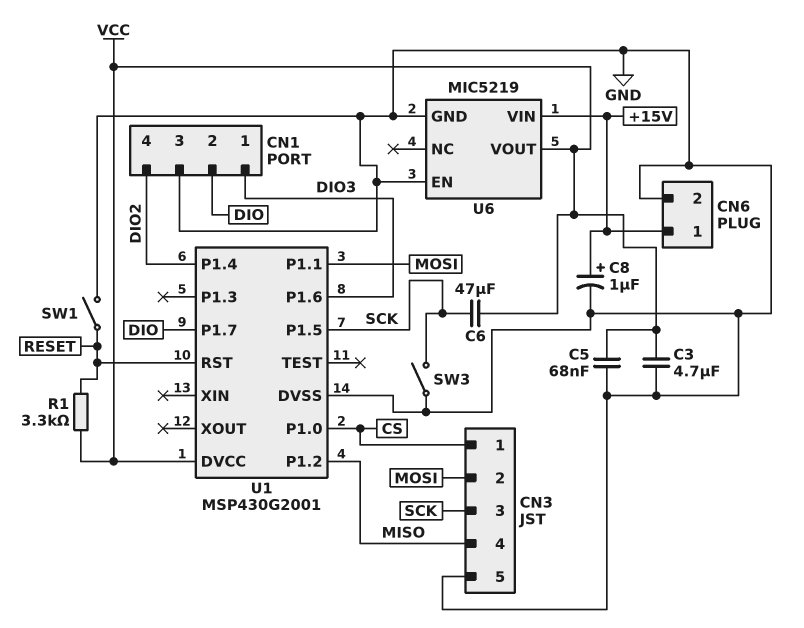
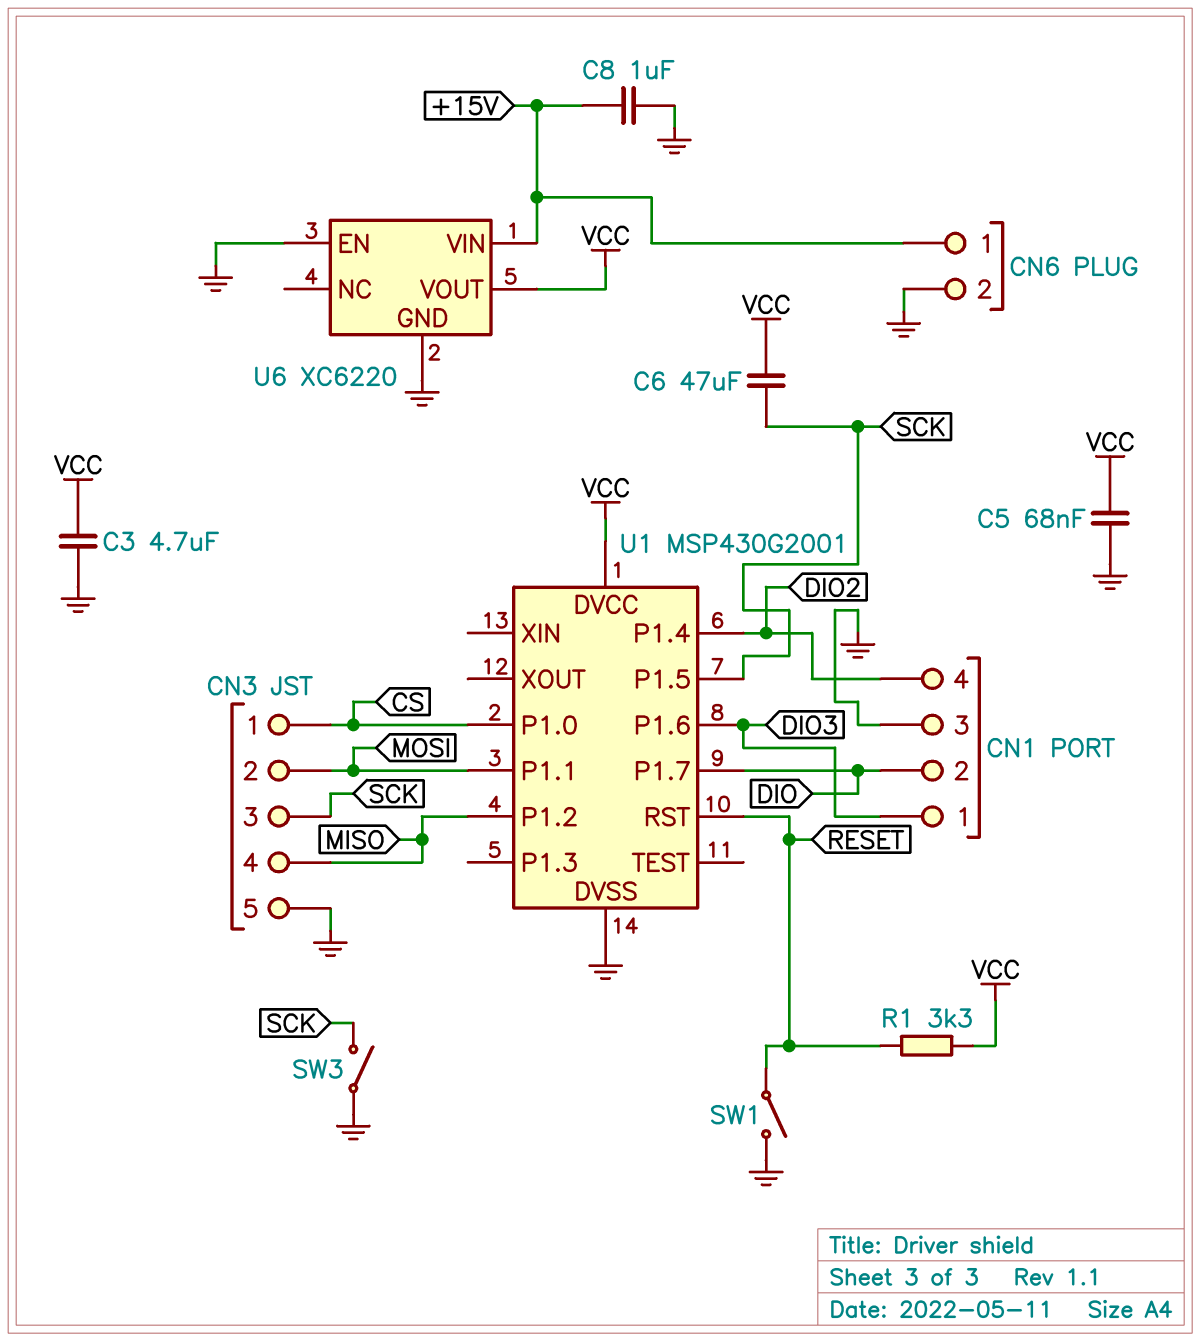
C8: 1uF (plus +15V, minus GND) -> 1uF (+15V, GND)
U6: MIC5219 -> XC6220

